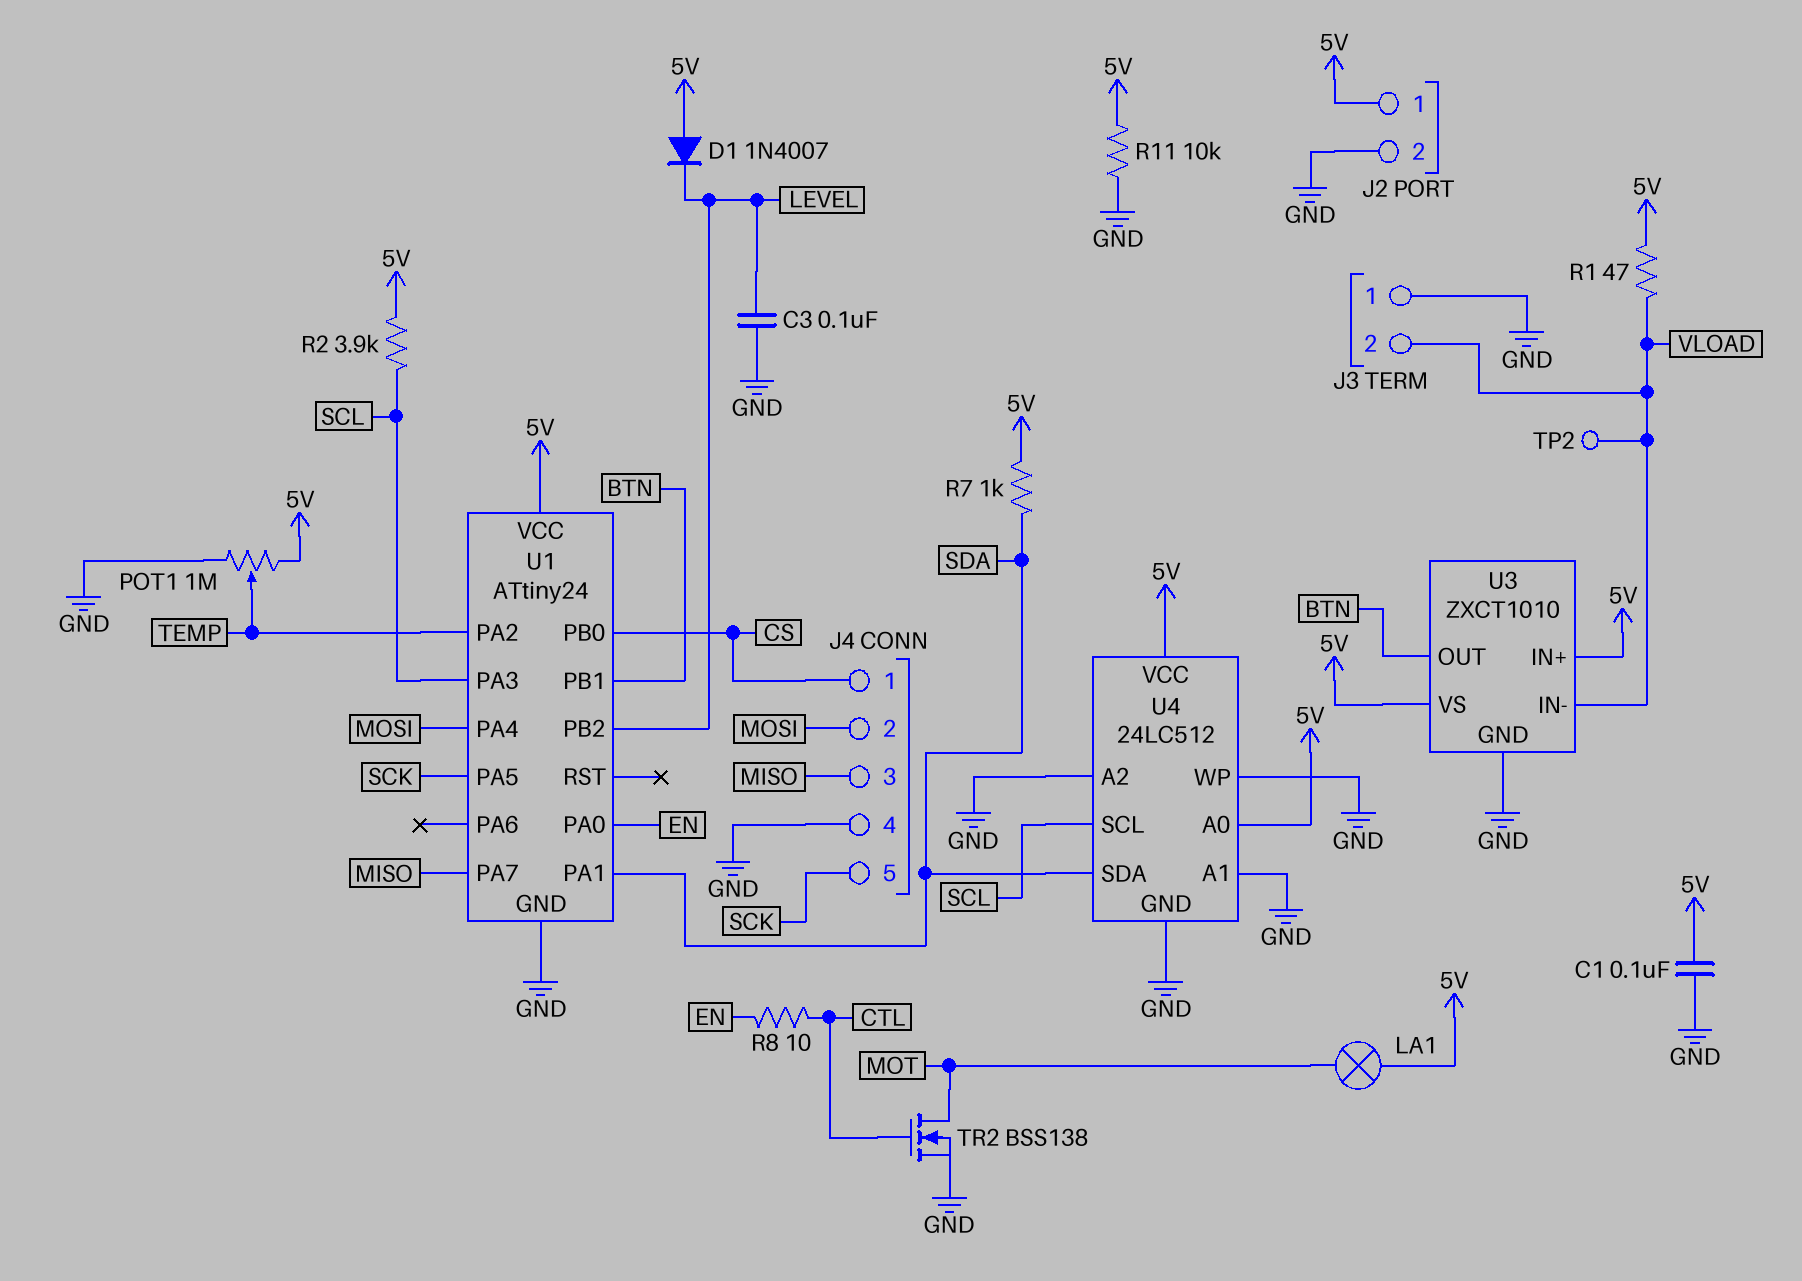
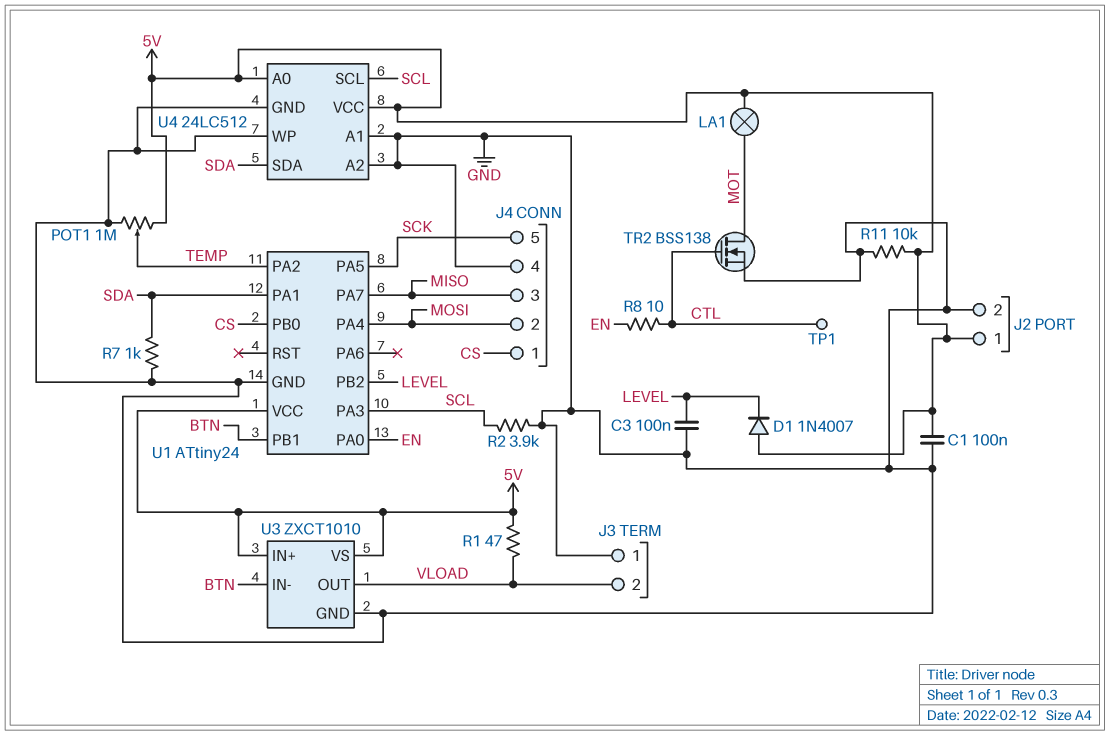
R2: 3.9k (5V, SCL) -> 3.9k (GND, SCL)
R7: 1k (5V, SDA) -> 1k (GND, SDA)
TP1: none -> test point (CTL)
TP2: test point (VLOAD) -> none
U3 pin IN-: VLOAD -> BTN
U3 pin OUT: BTN -> VLOAD

